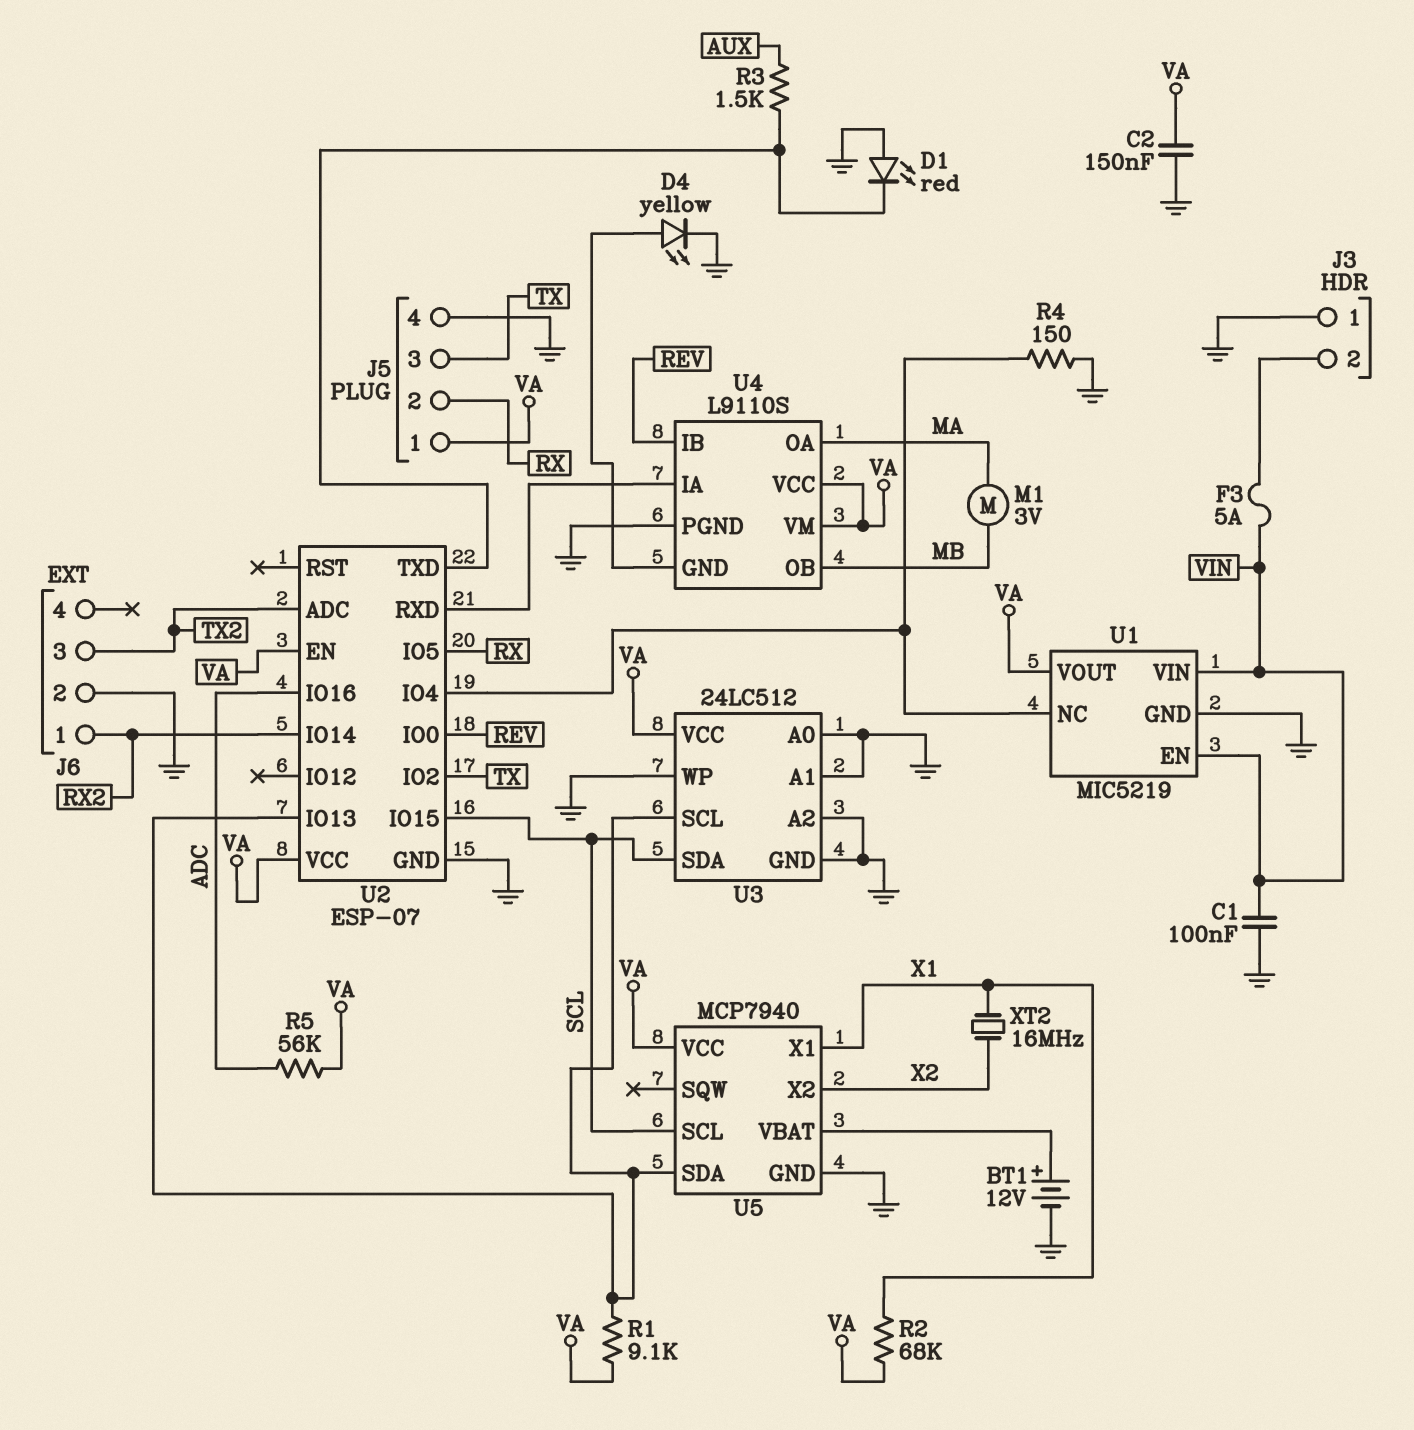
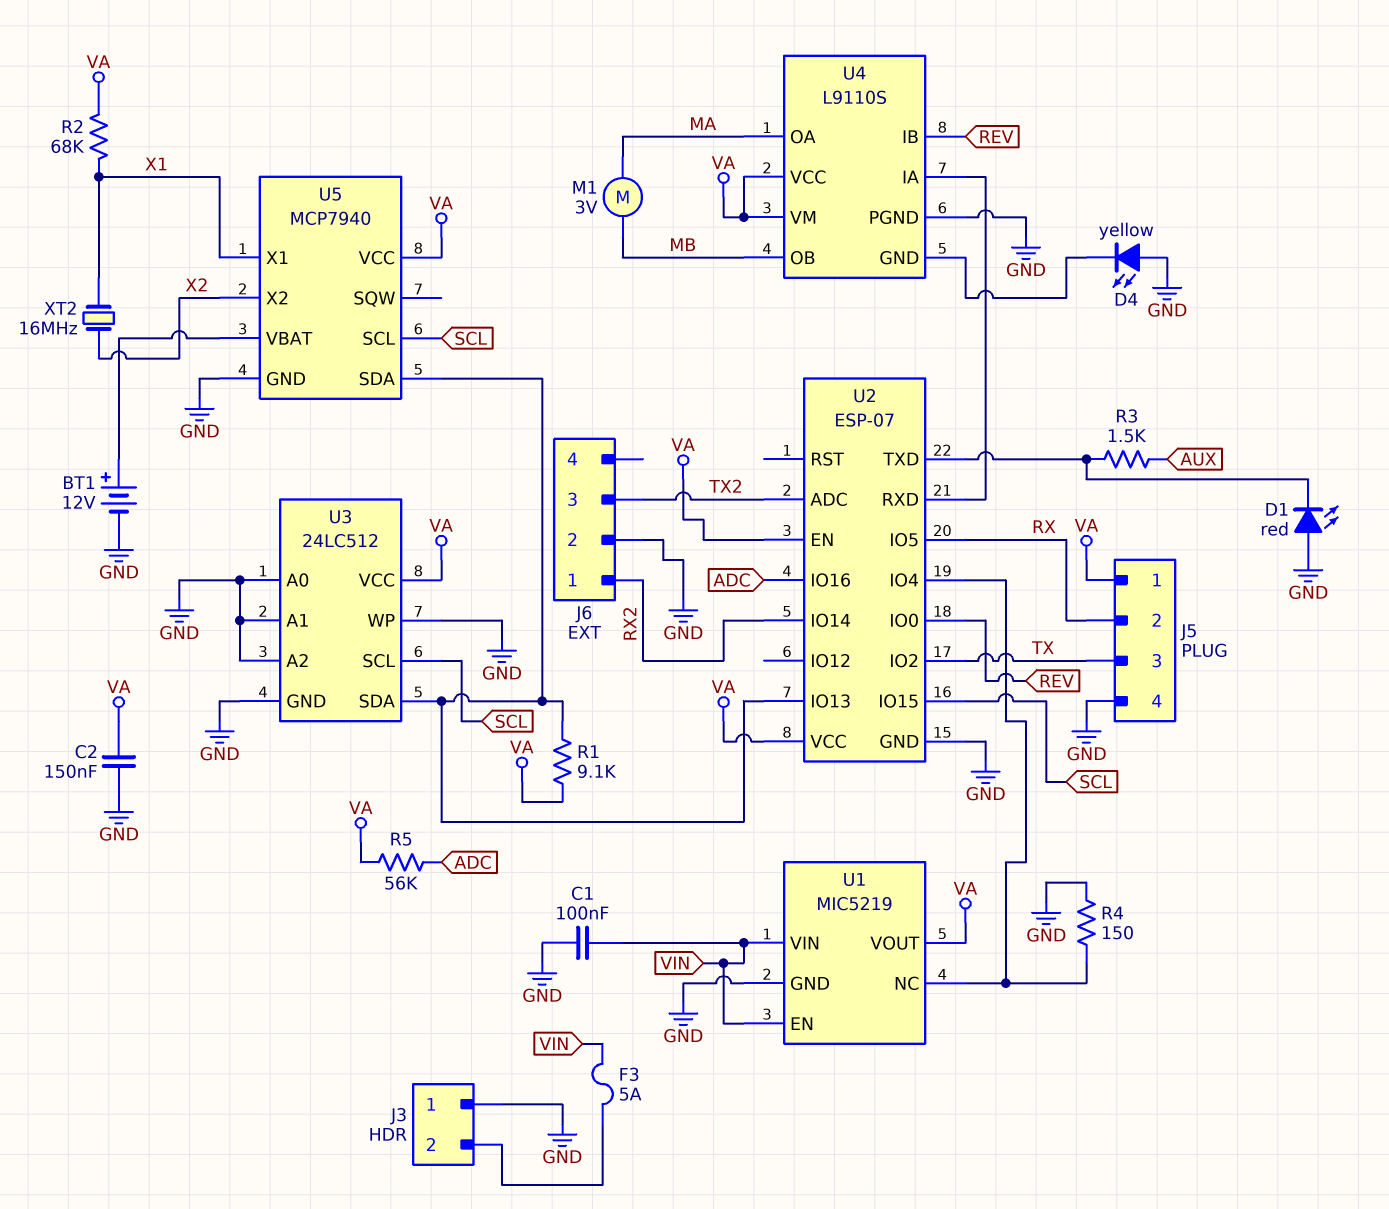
D4: LED yellow (A U4/GND, K GND) -> LED yellow (A GND, K U4/GND)
U3 pin SCL: U2/IO13 -> SCL
U3 pin SDA: SCL -> U2/IO13

